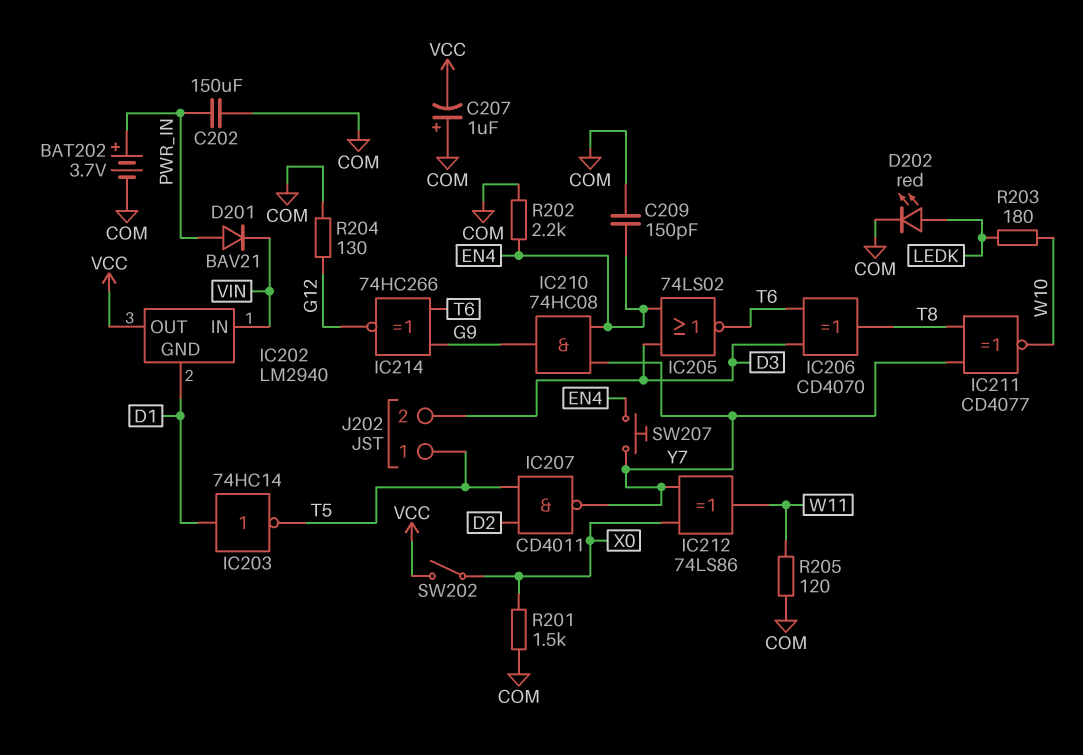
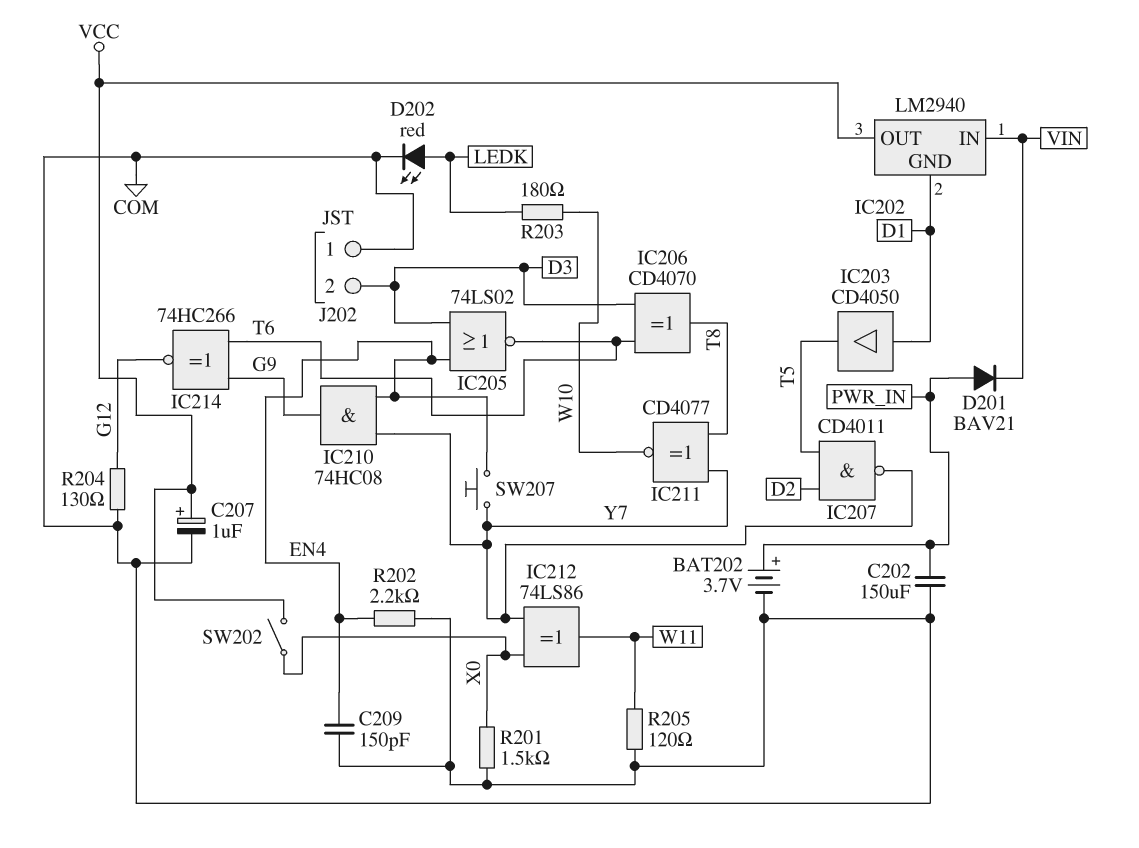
C207: 1uF (plus COM, minus VCC) -> 1uF (plus VCC, minus COM)
IC203: NOT 74HC14 (in D1, out T5) -> buffer CD4050 (in D1, out T5)
J202 pin 1: T5 -> COM

